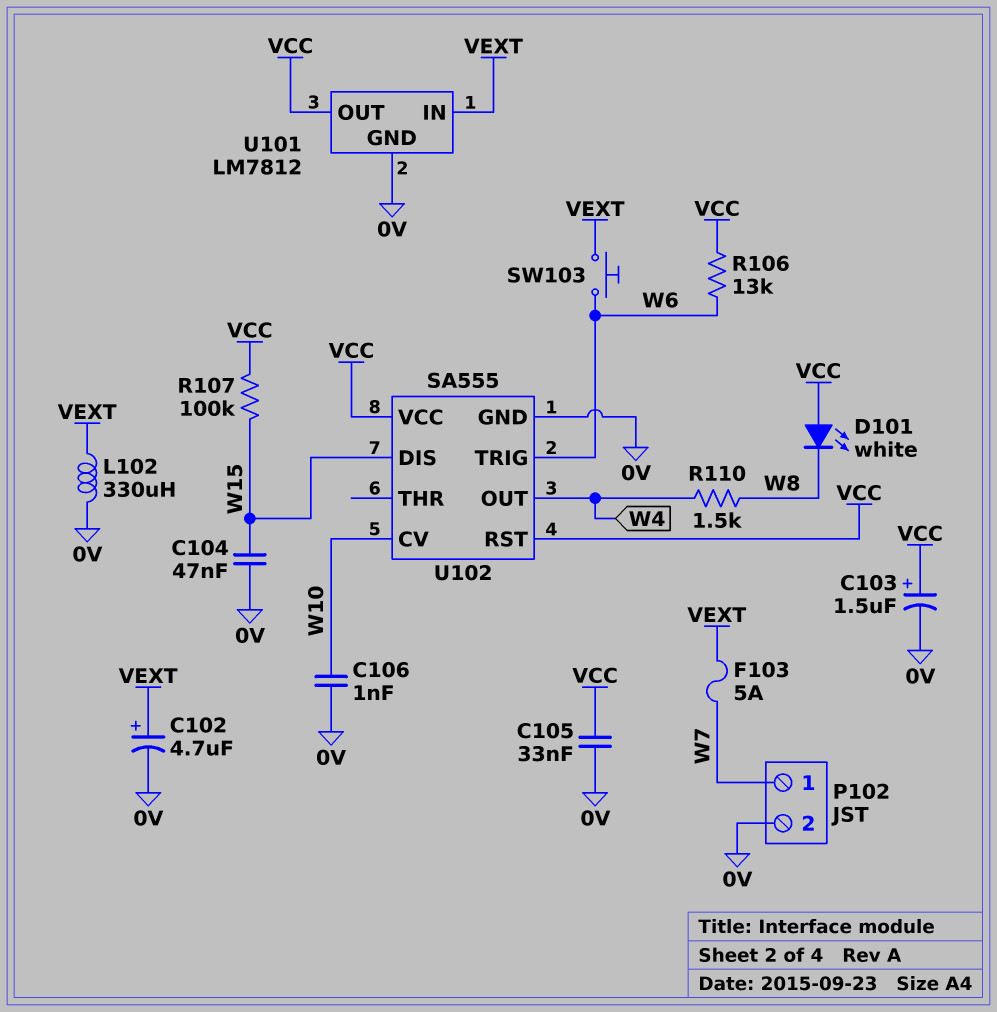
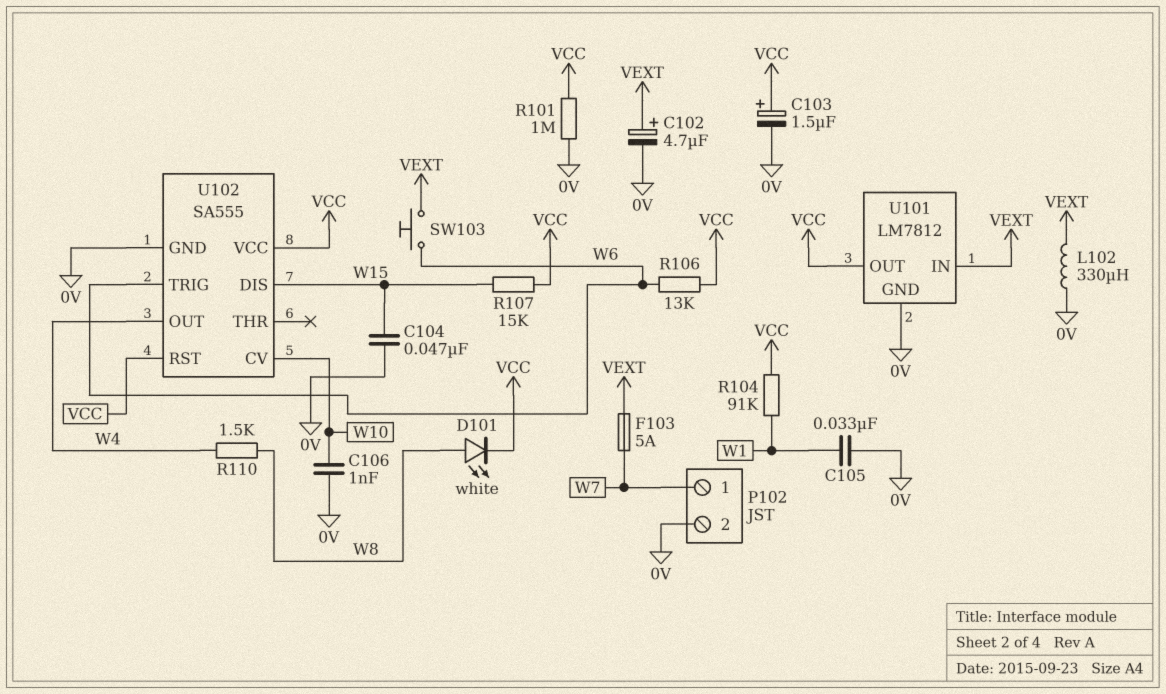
C105: 33nF (0V, VCC) -> 33nF (0V, W1)
D101: LED white (A VCC, K W8) -> LED white (A W8, K VCC)
R101: none -> 1M (0V, VCC)
R104: none -> 91k (VCC, W1)
R107: 100k (VCC, W15) -> 15k (VCC, W15)

